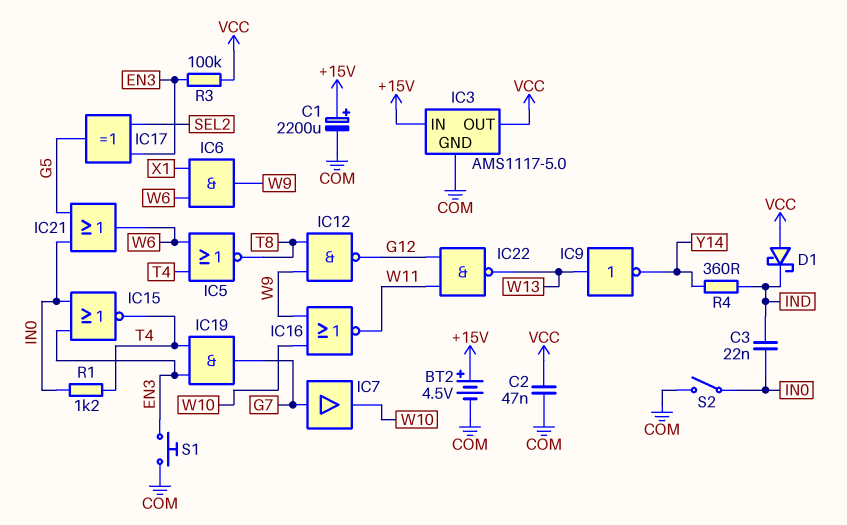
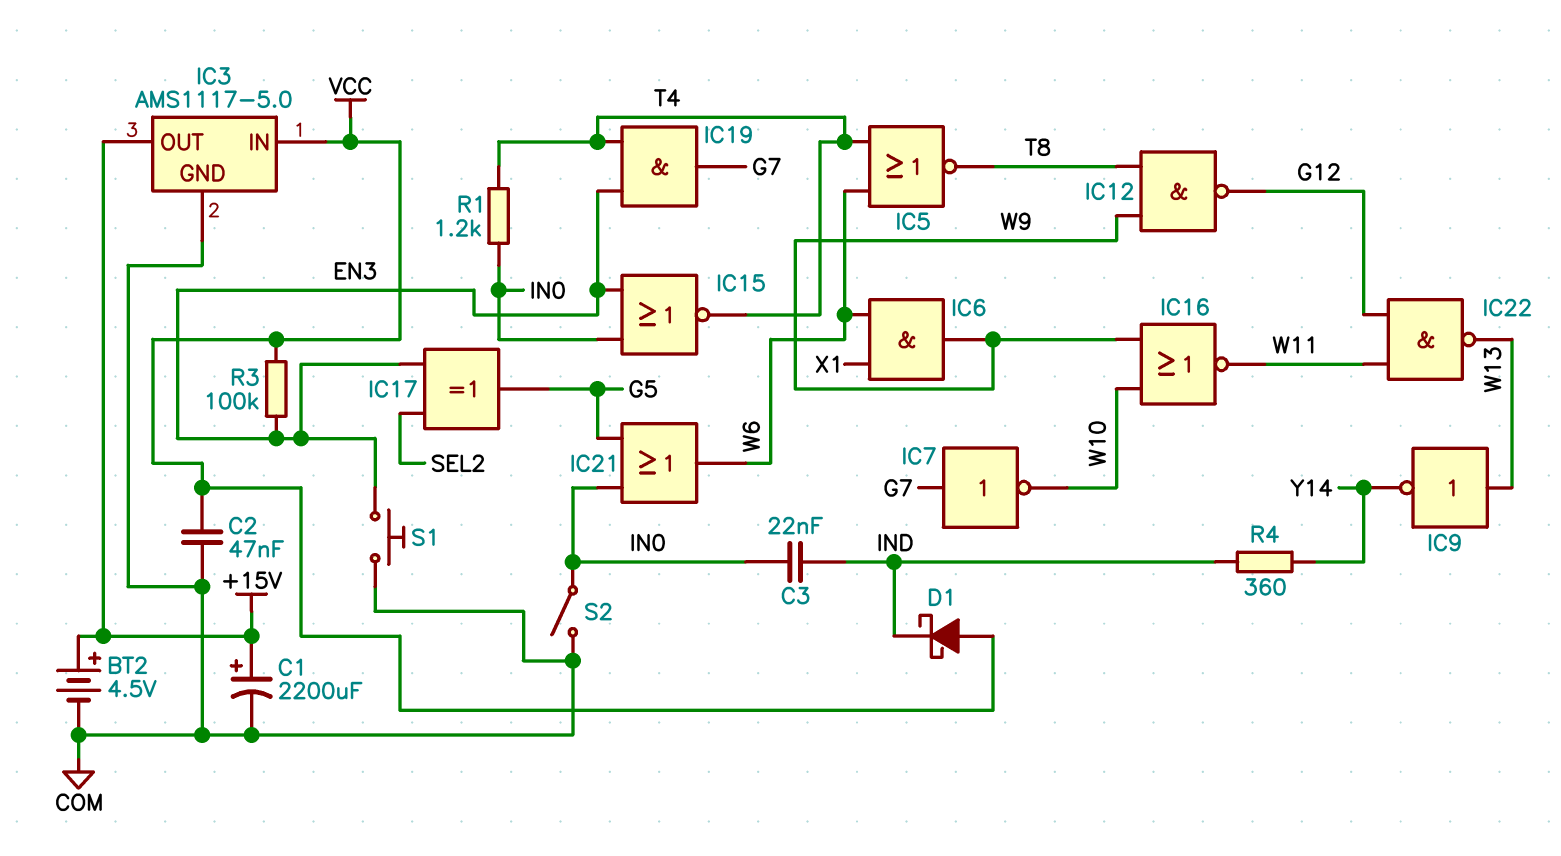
IC3 pin IN: +15V -> VCC
IC3 pin OUT: VCC -> +15V
IC7: buffer (in G7, out W10) -> NOT (in G7, out W10)

